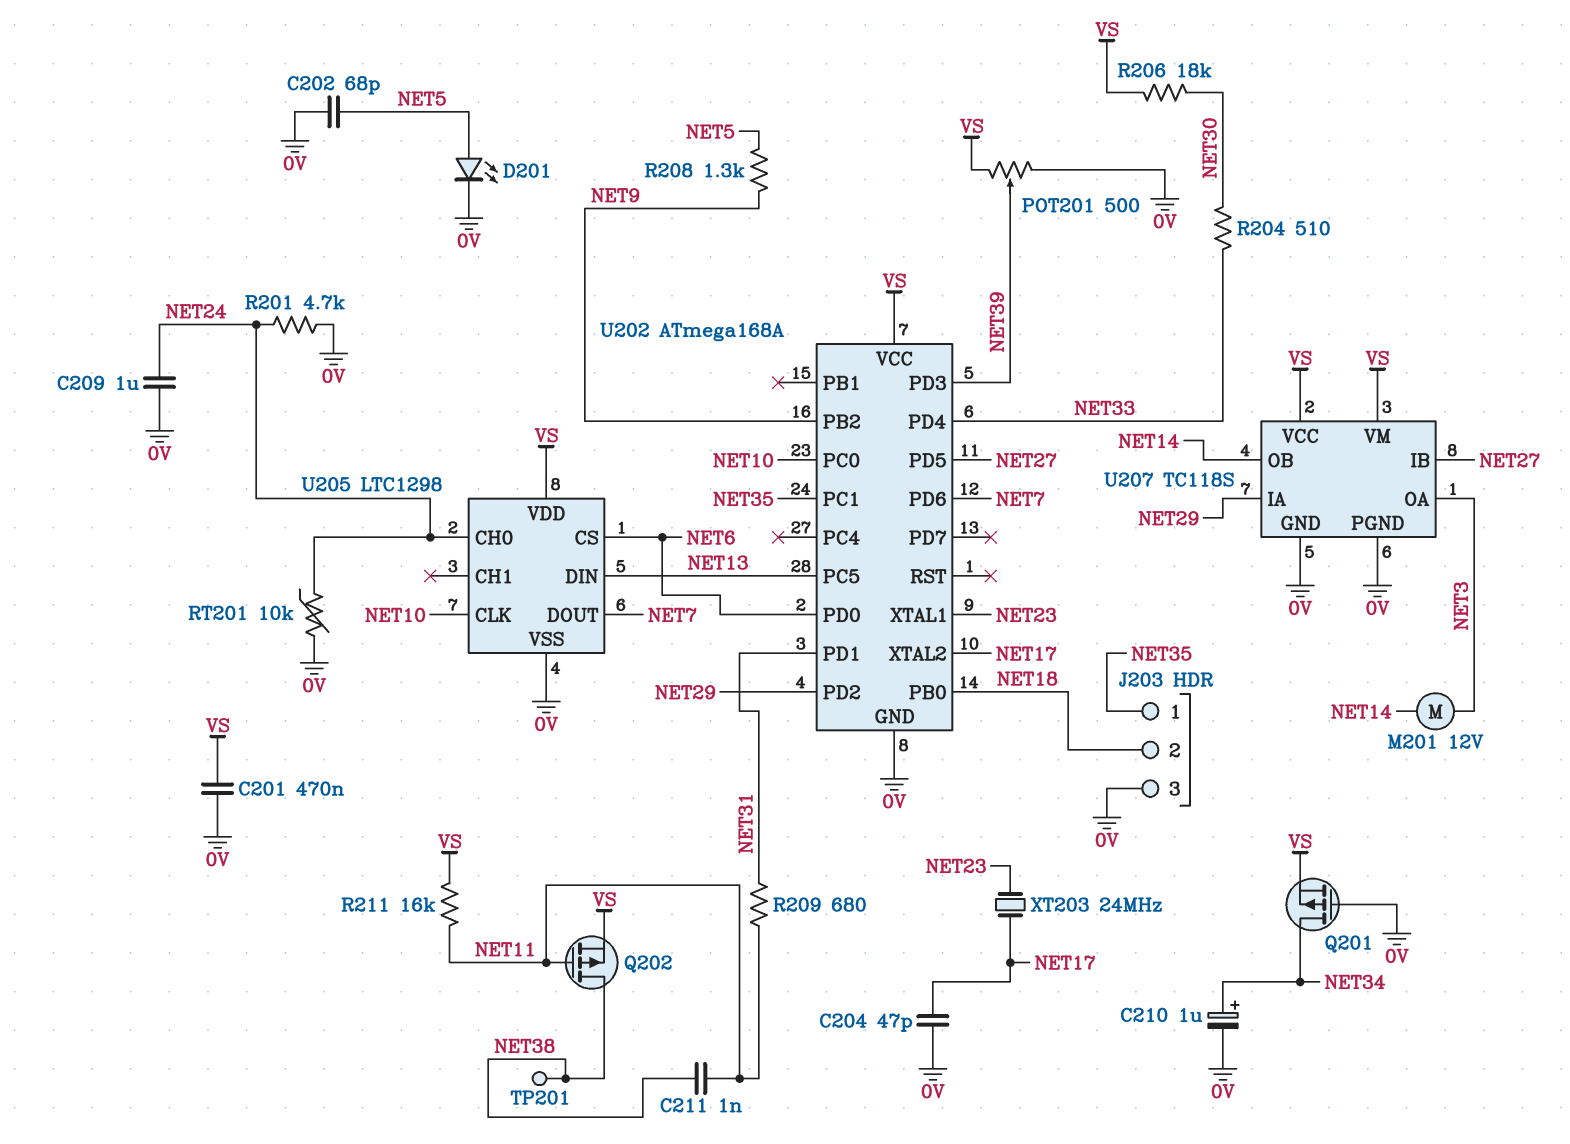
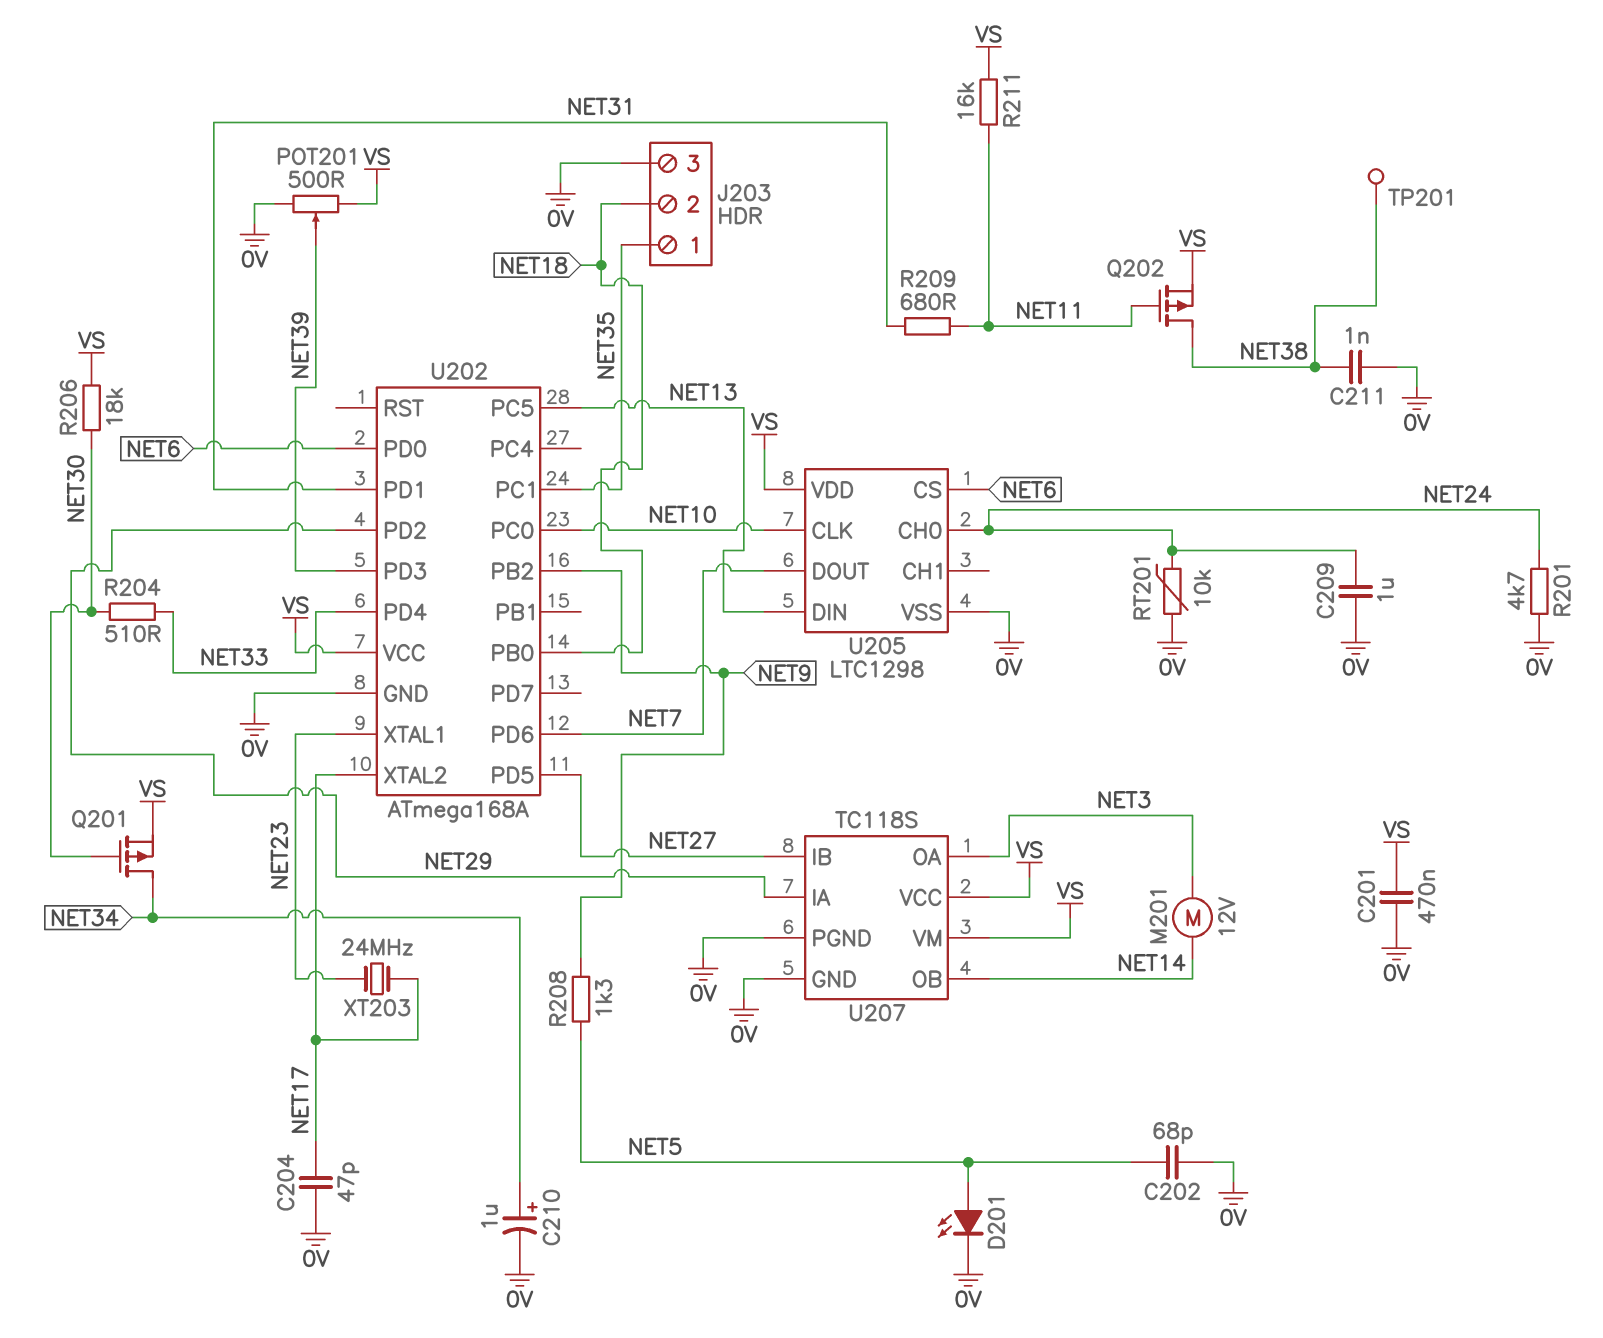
C211: 1nF (NET11, NET38) -> 1nF (0V, NET38)
Q201: PMOS (G 0V, D NET34, S VS) -> PMOS (G NET30, D NET34, S VS)

